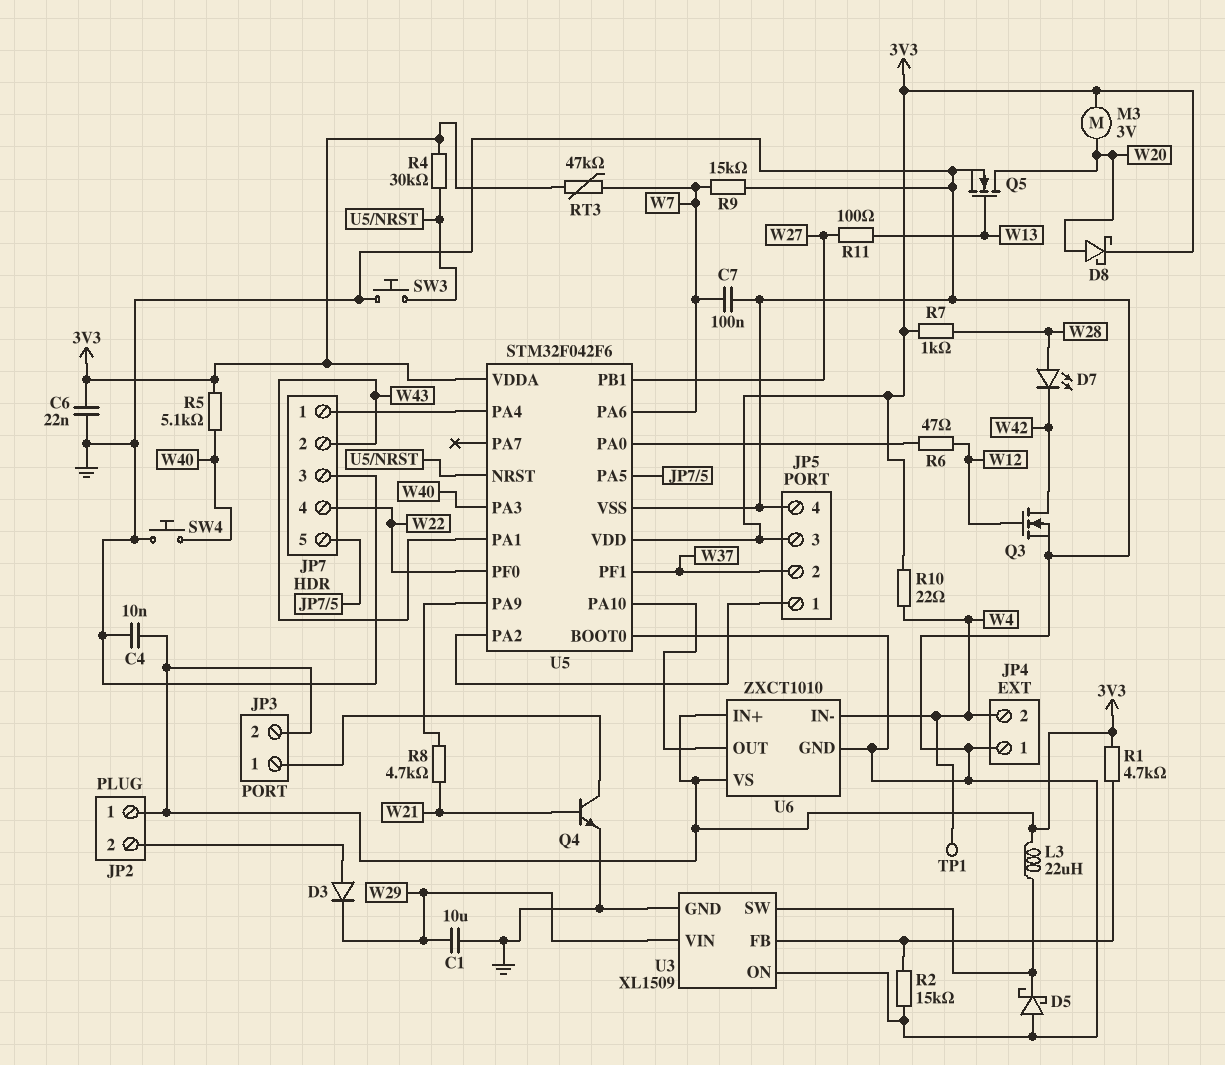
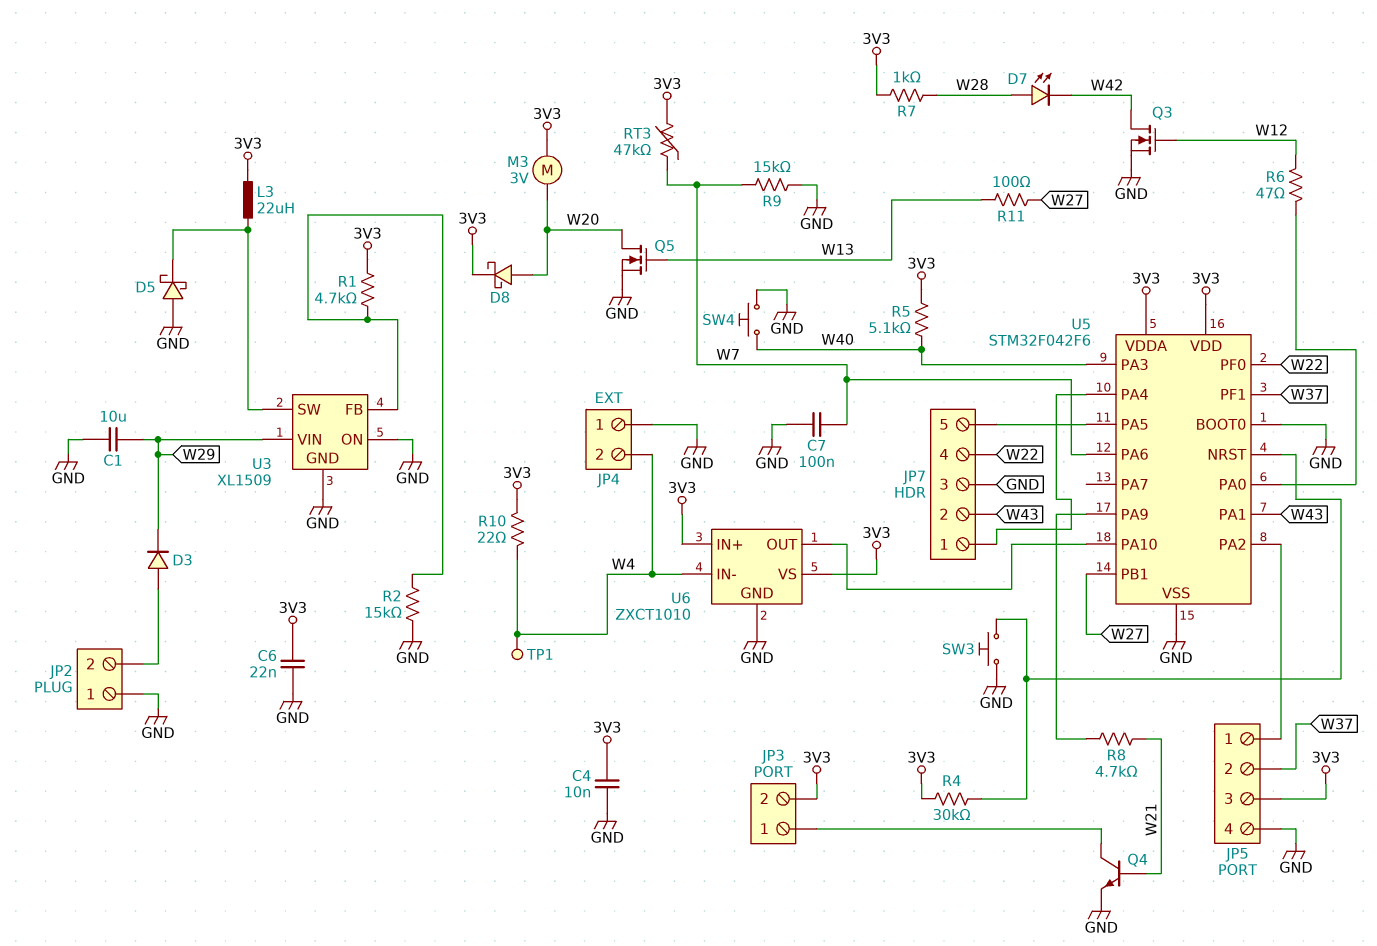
JP2 pin 1: 3V3 -> GND

